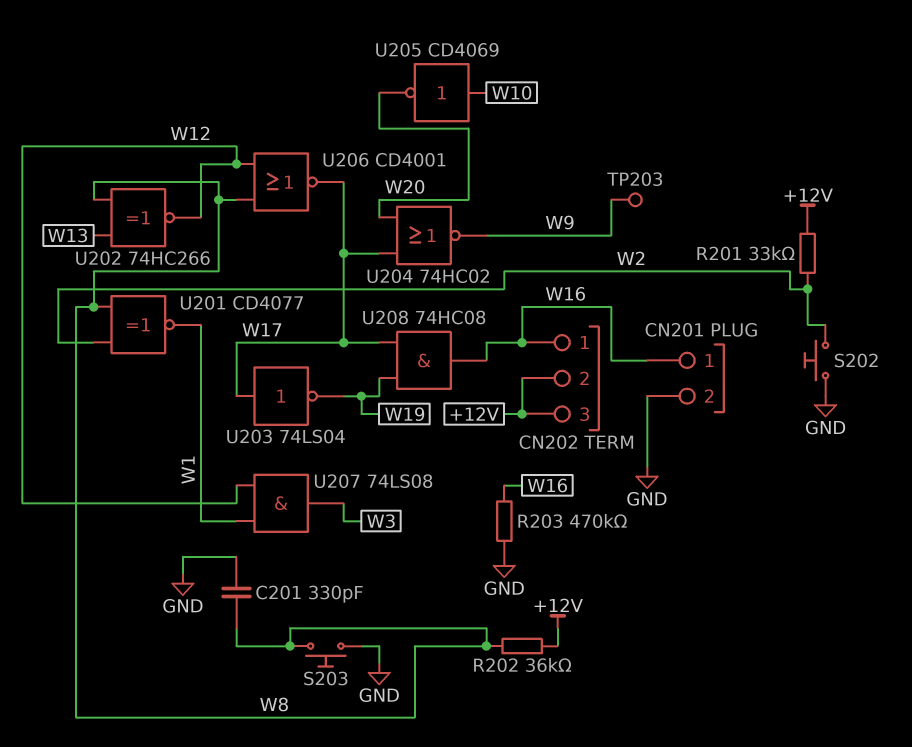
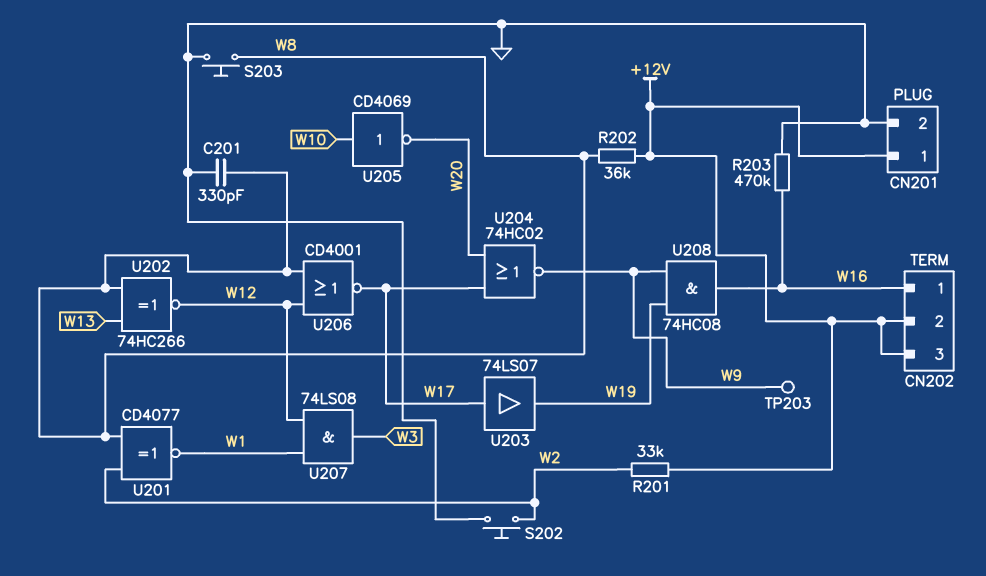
CN201 pin 1: W16 -> +12V
U203: NOT 74LS04 (in W17, out W19) -> buffer 74LS07 (in W17, out W19)
U208: AND 74HC08 (in W17, in W19, out W16) -> AND 74HC08 (in W9, in W19, out W16)

